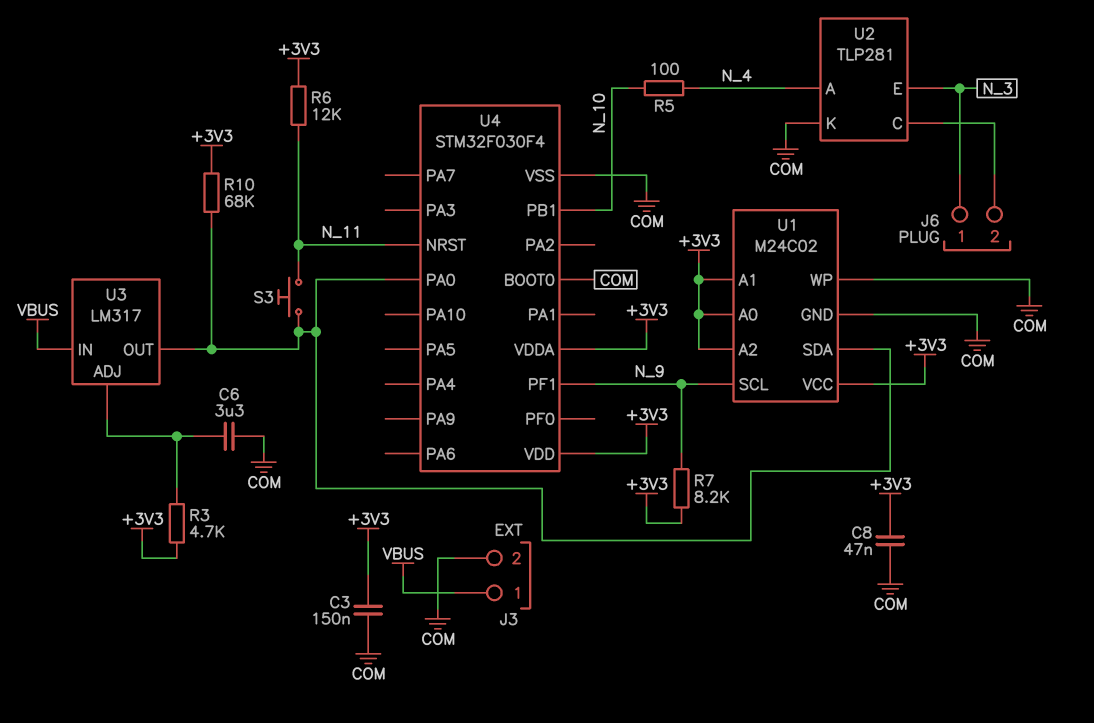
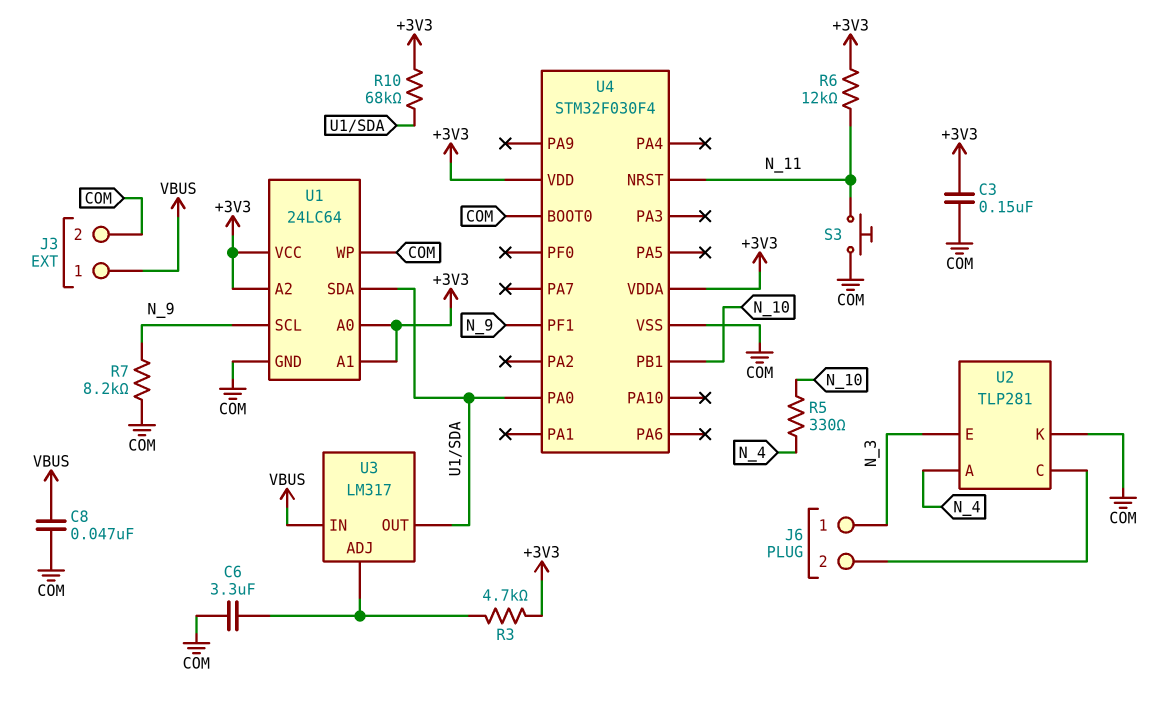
C8: 47nF (+3V3, COM) -> 47nF (COM, VBUS)
R5: 100 (N_4, N_10) -> 330 (N_4, N_10)
R7: 8.2k (+3V3, N_9) -> 8.2k (COM, N_9)
S3: button (N_11, U1/SDA) -> button (COM, N_11)
U1: M24C02 -> 24LC64

